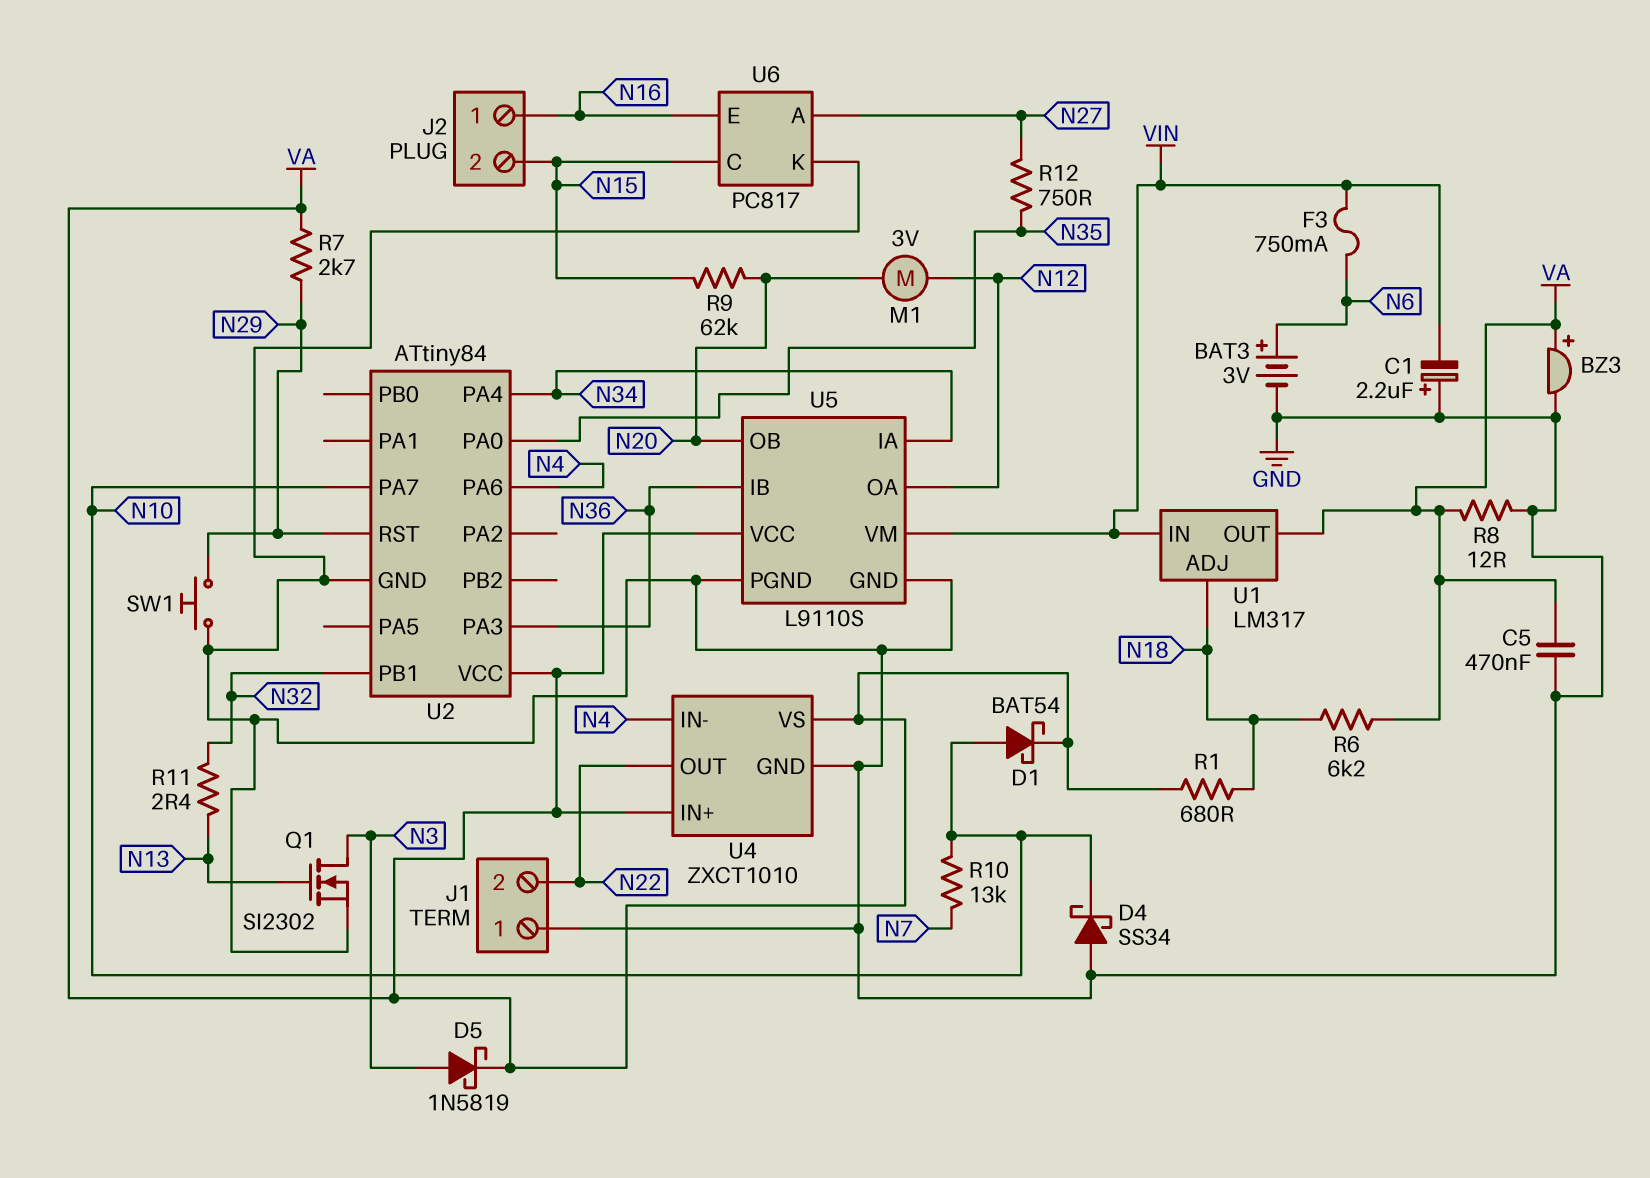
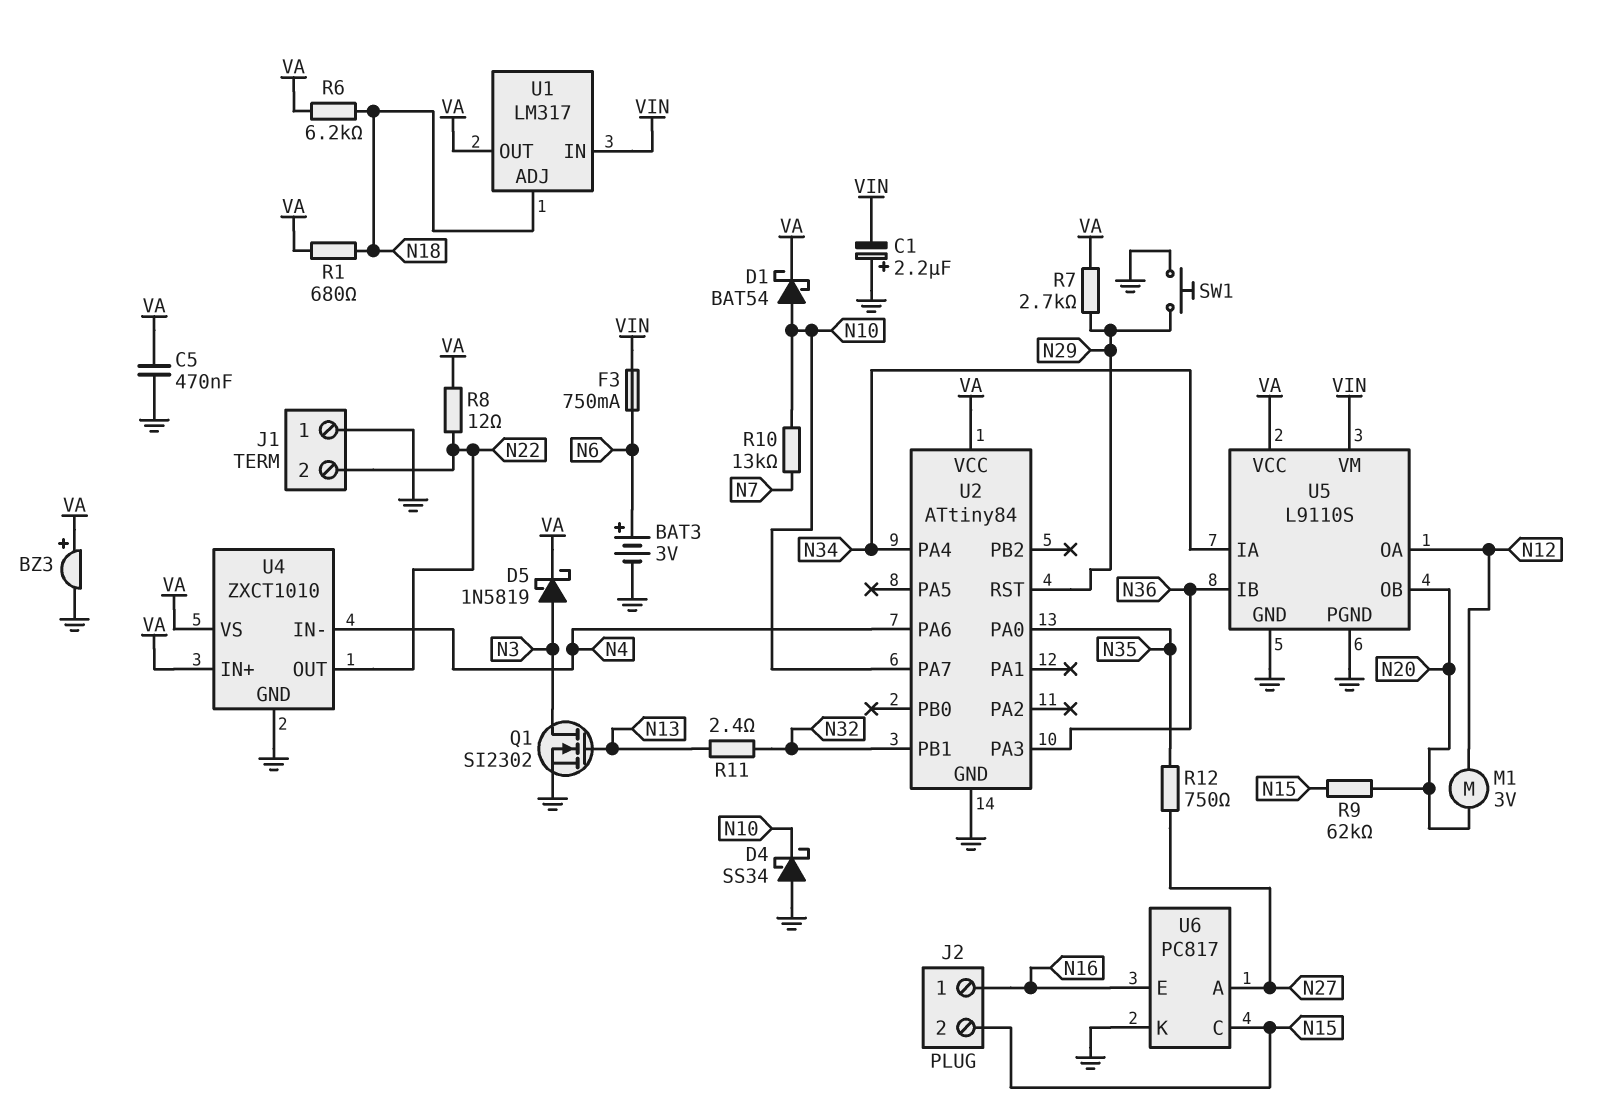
R8: 12 (GND, VA) -> 12 (N22, VA)

